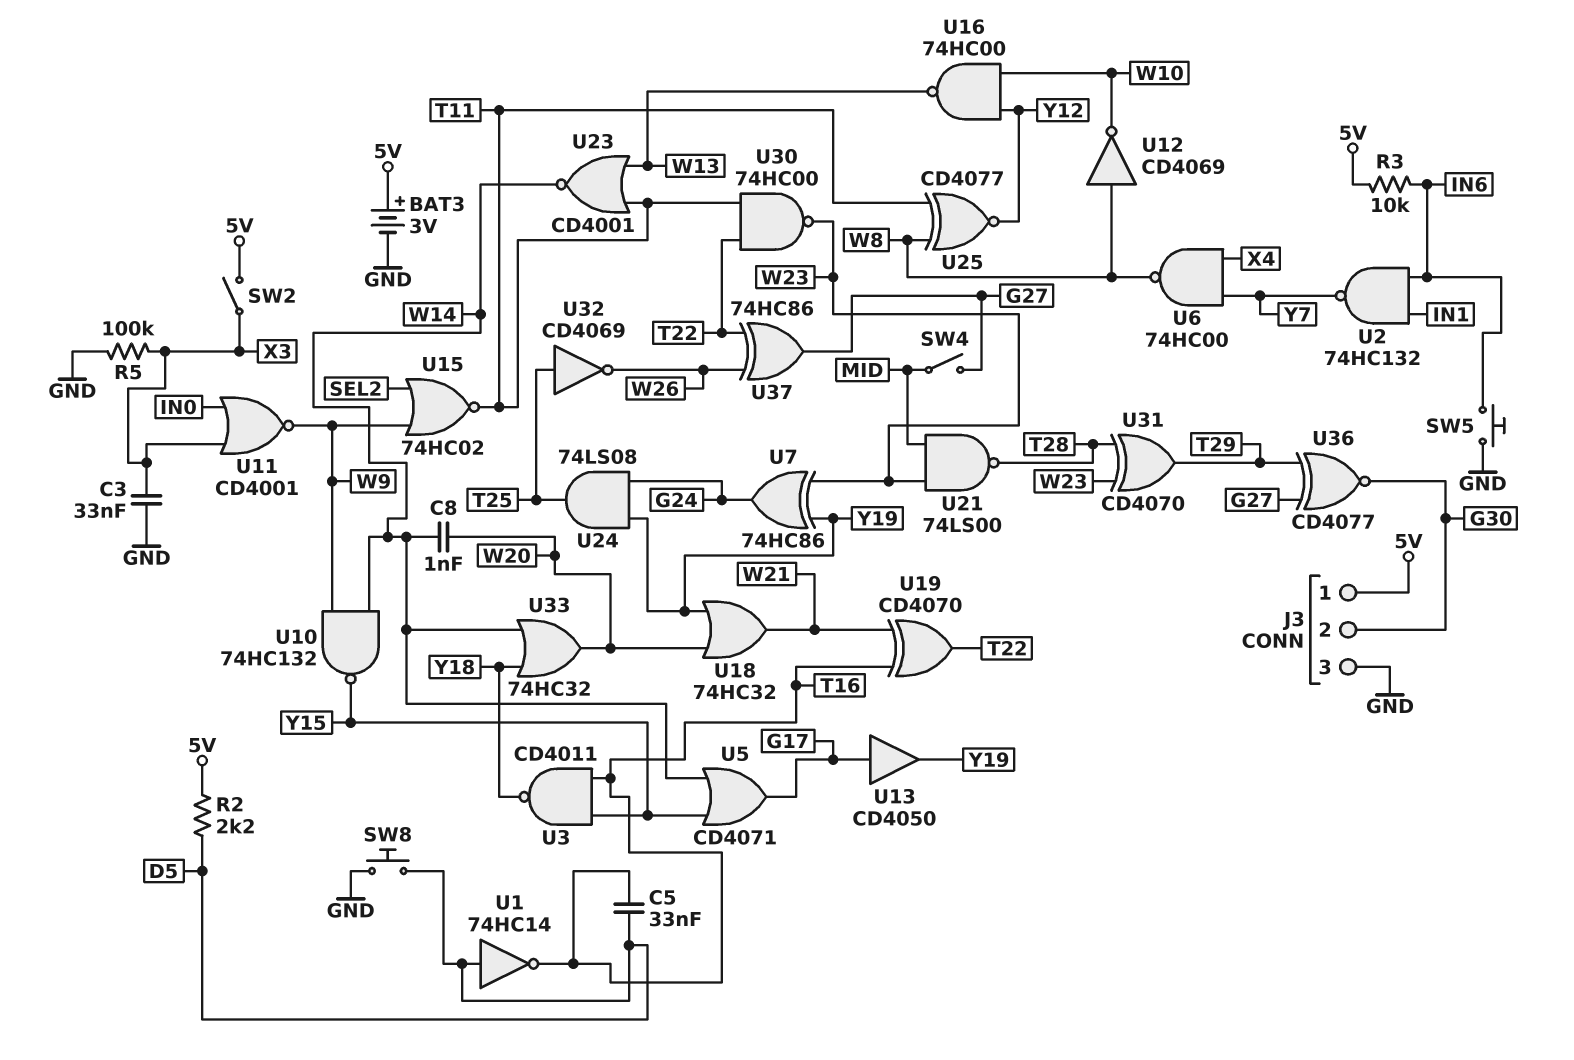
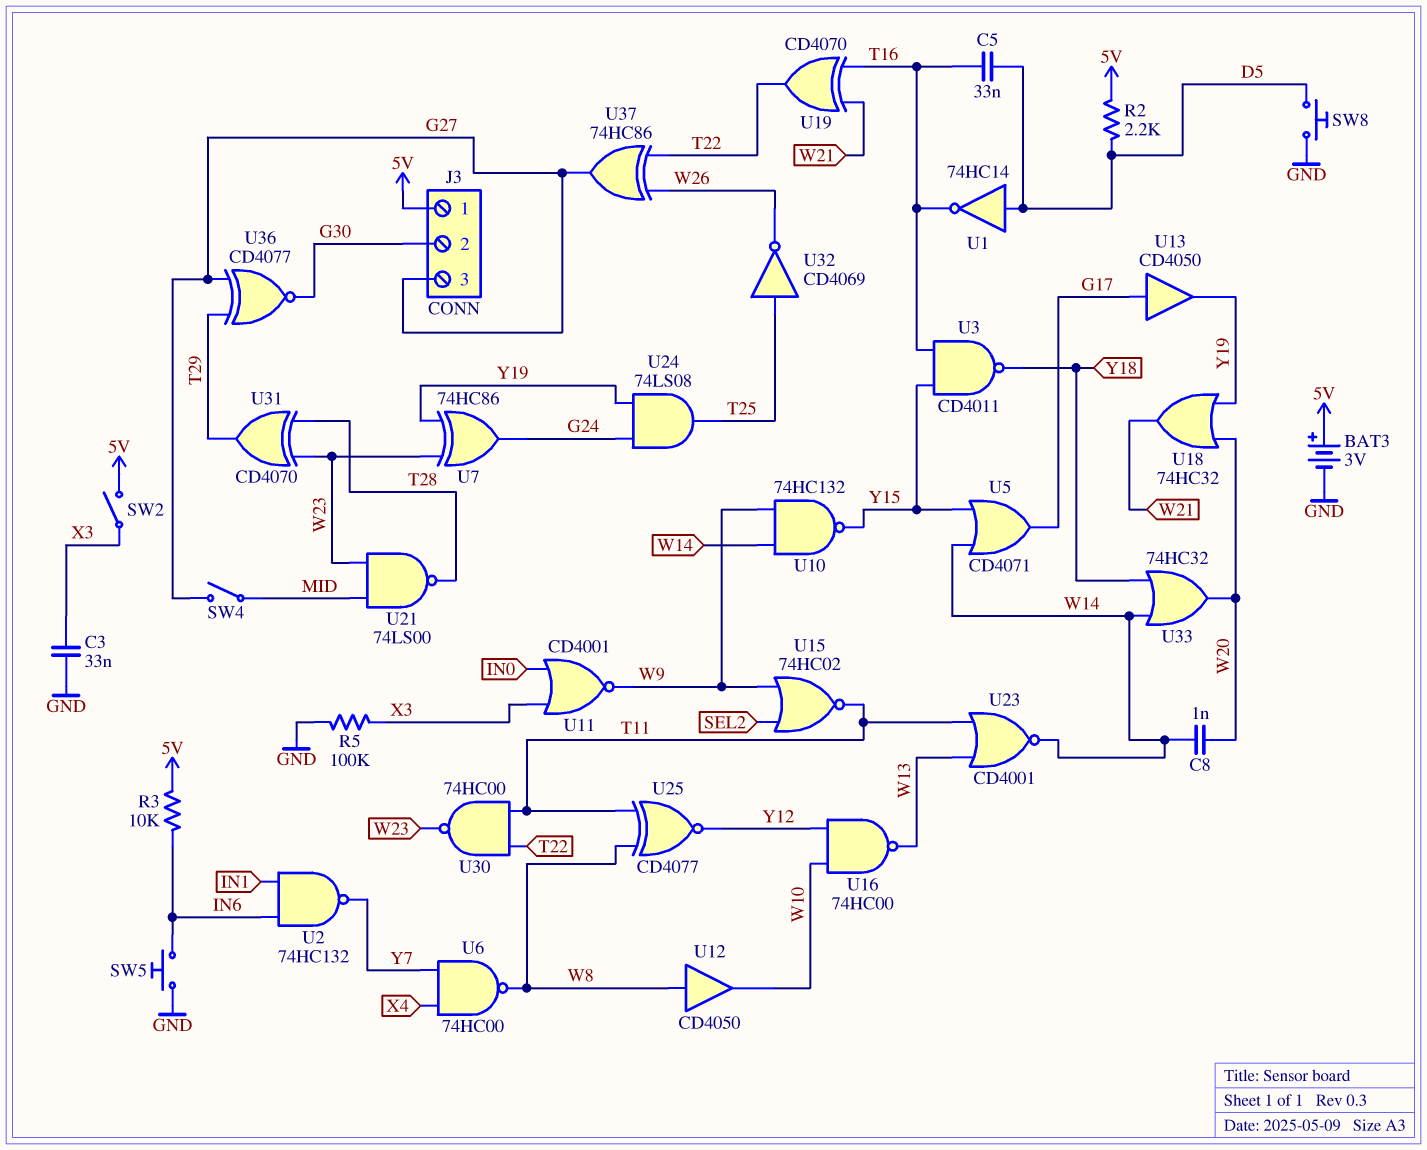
J3 pin 3: GND -> G27
U12: NOT CD4069 (in W8, out W10) -> buffer CD4050 (in W8, out W10)

